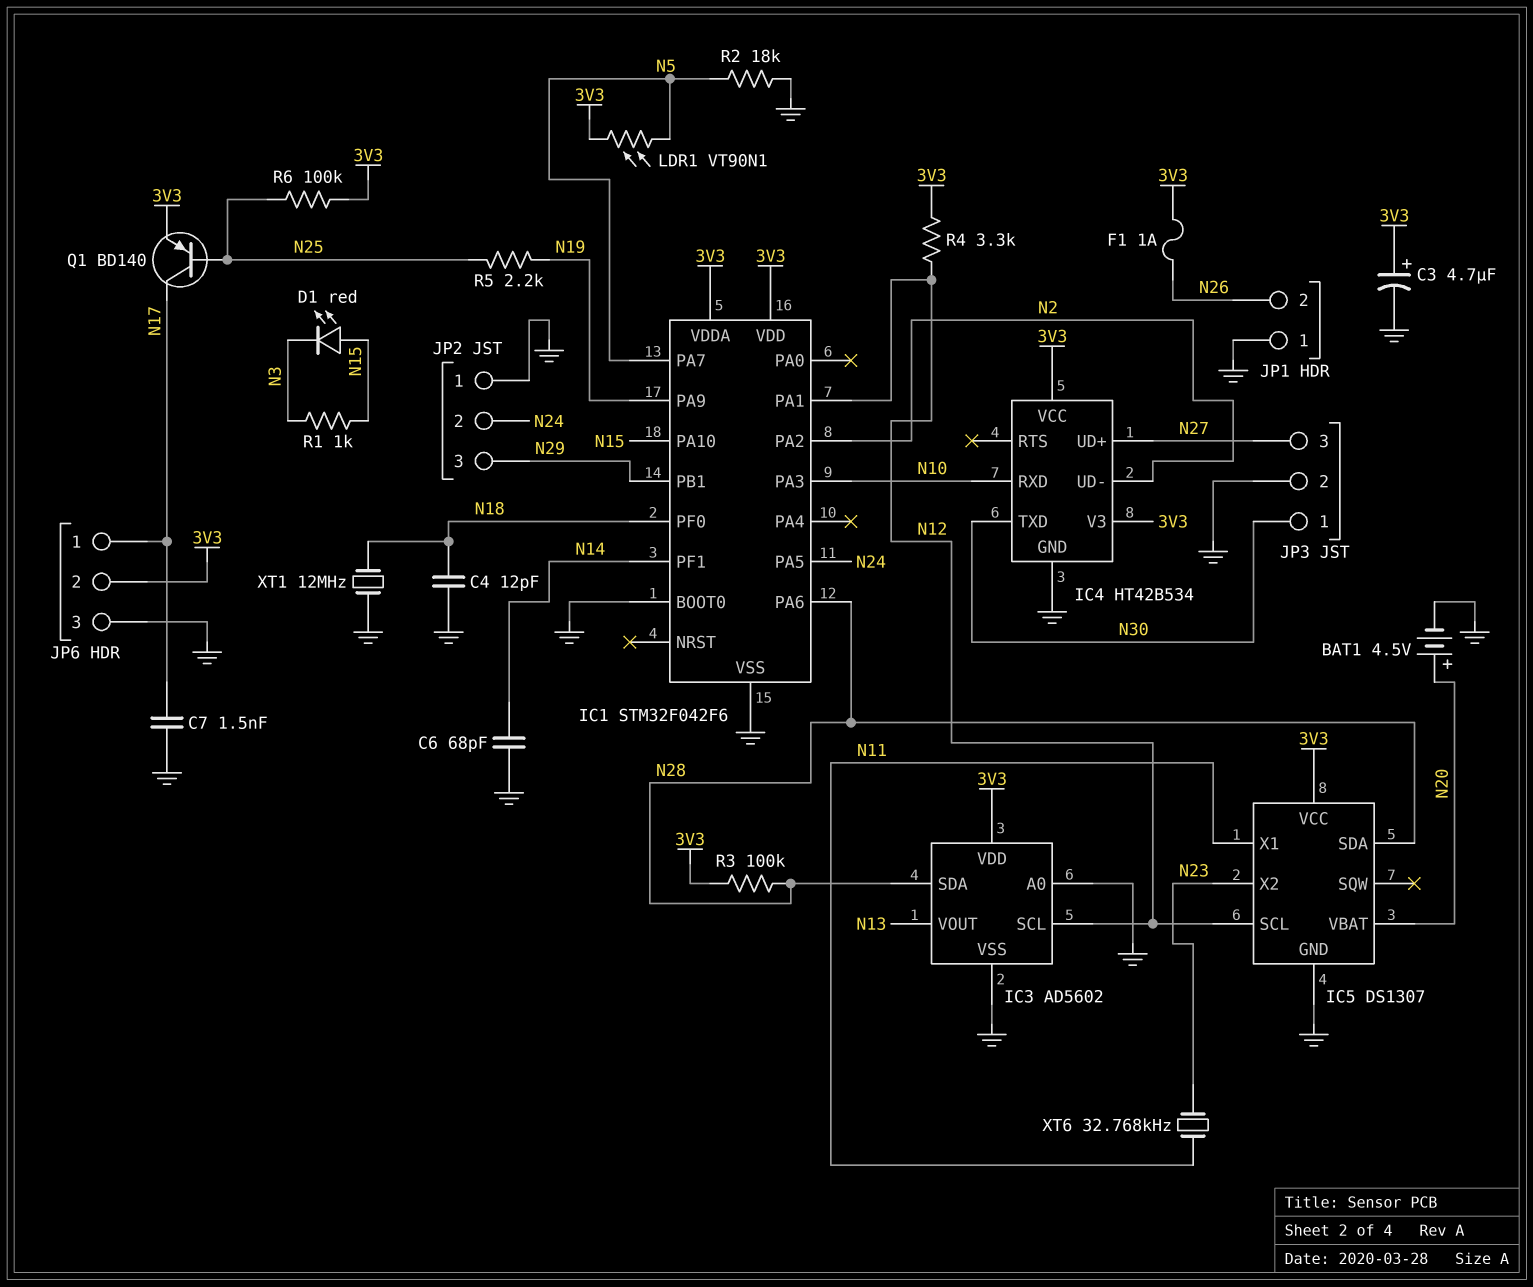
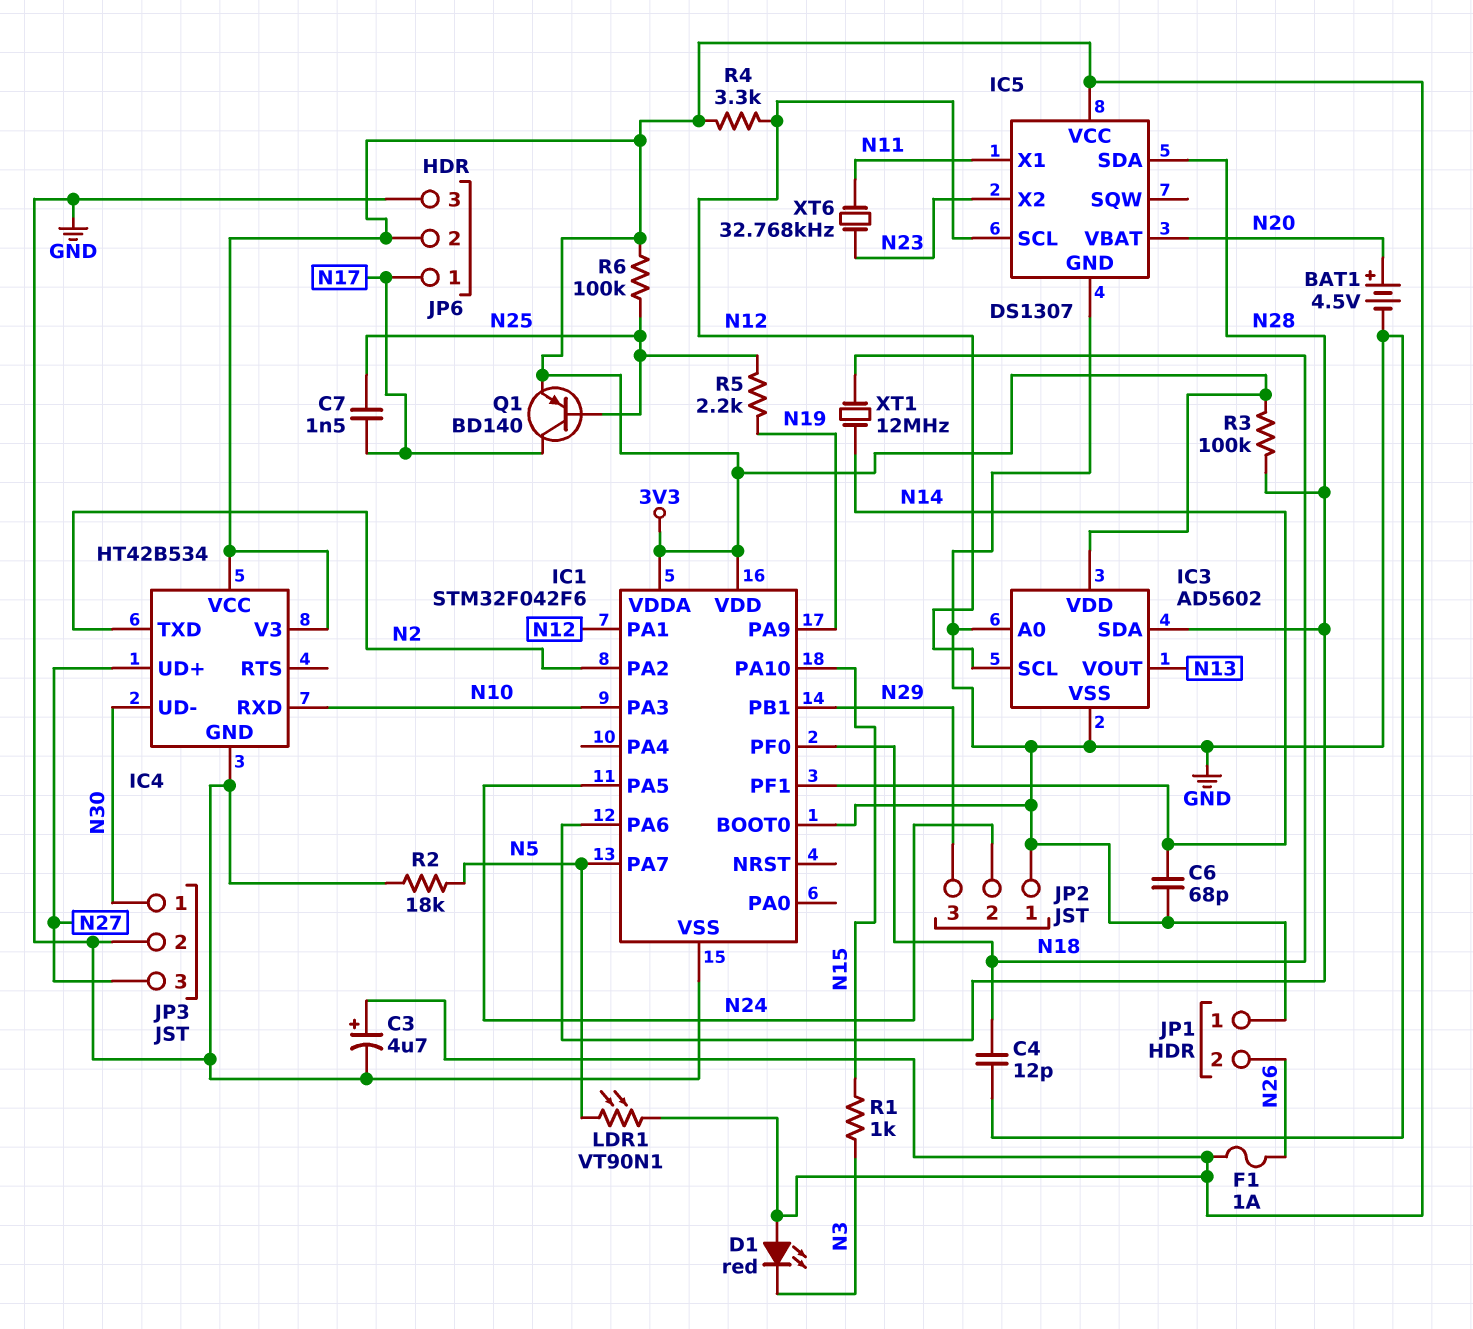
C7: 1.5nF (GND, N17) -> 1.5nF (N17, N25)
D1: LED red (A N15, K N3) -> LED red (A 3V3, K N3)
IC4 pin TXD: N30 -> N2
IC4 pin UD-: N2 -> N30
XT1: 12MHz (GND, N18) -> 12MHz (N14, N18)

